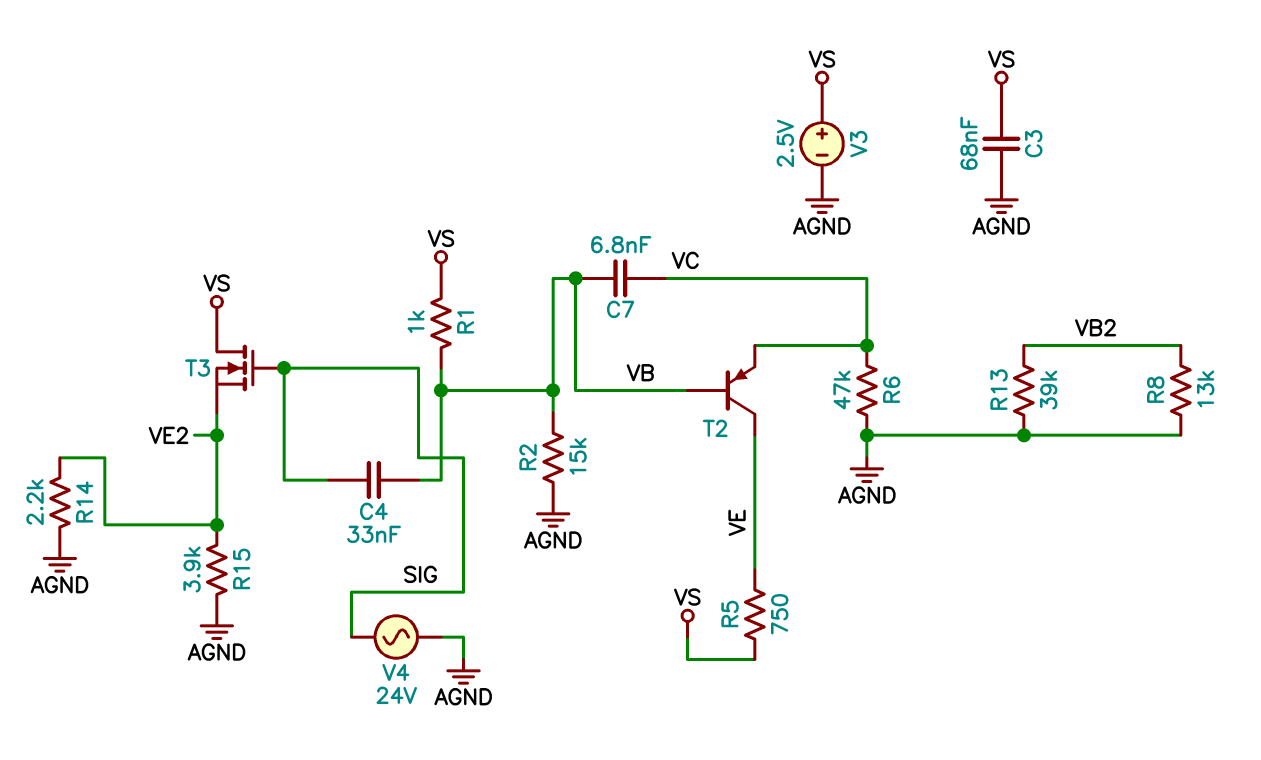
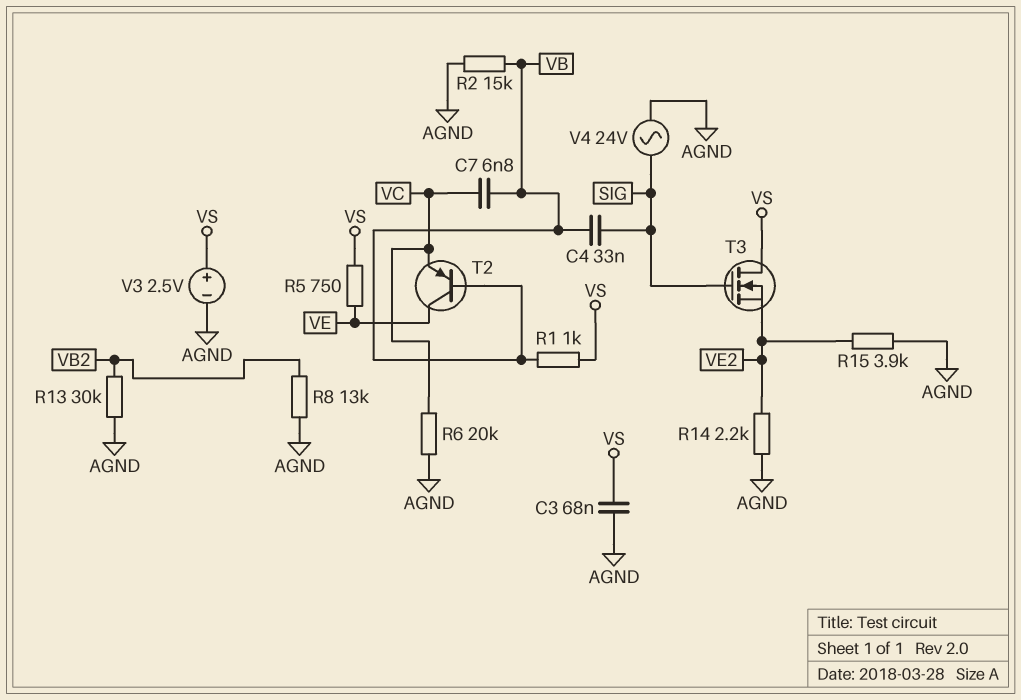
R6: 47k (AGND, VC) -> 20k (AGND, VC)
R13: 39k (AGND, VB2) -> 30k (AGND, VB2)

